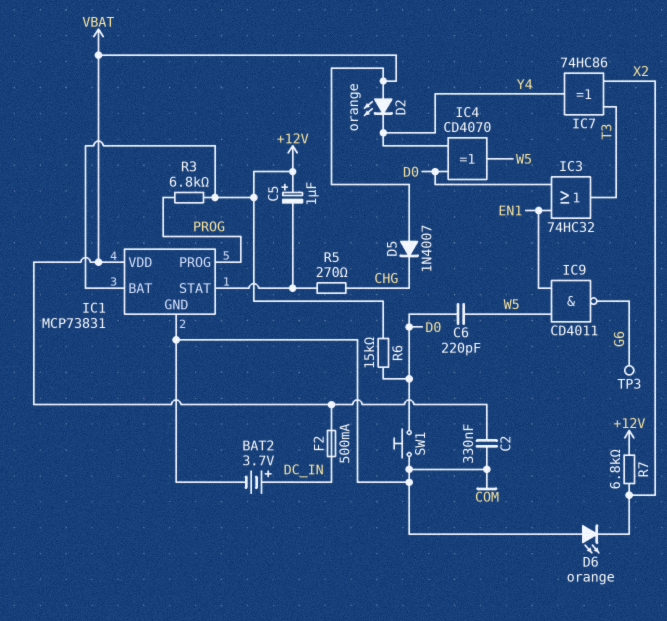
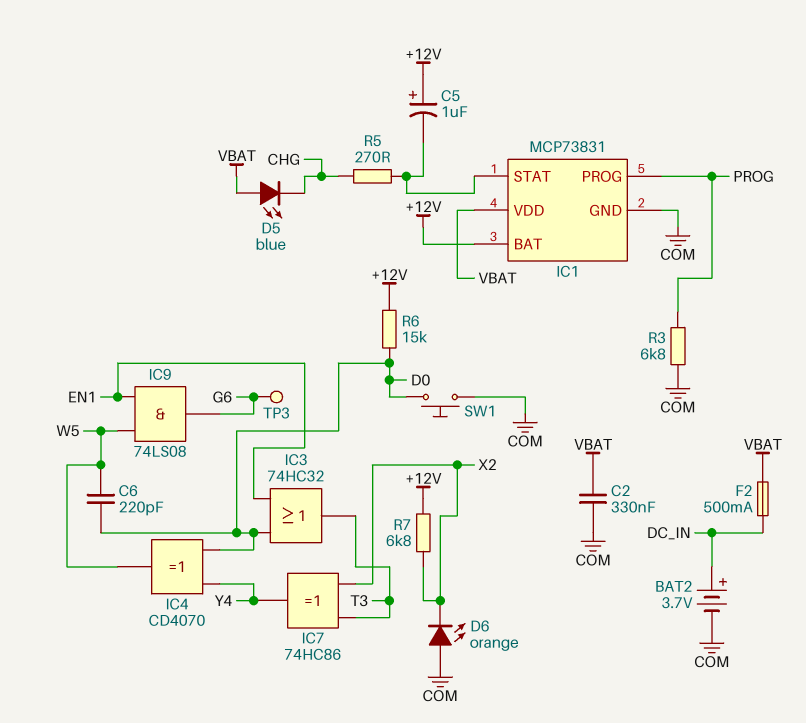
D2: LED orange (A VBAT, K Y4) -> none
D5: diode 1N4007 (A VBAT, K CHG) -> LED blue (A VBAT, K CHG)
IC9: NAND CD4011 (in EN1, in W5, out G6) -> AND 74LS08 (in EN1, in W5, out G6)
R3: 6.8k (+12V, PROG) -> 6.8k (COM, PROG)

